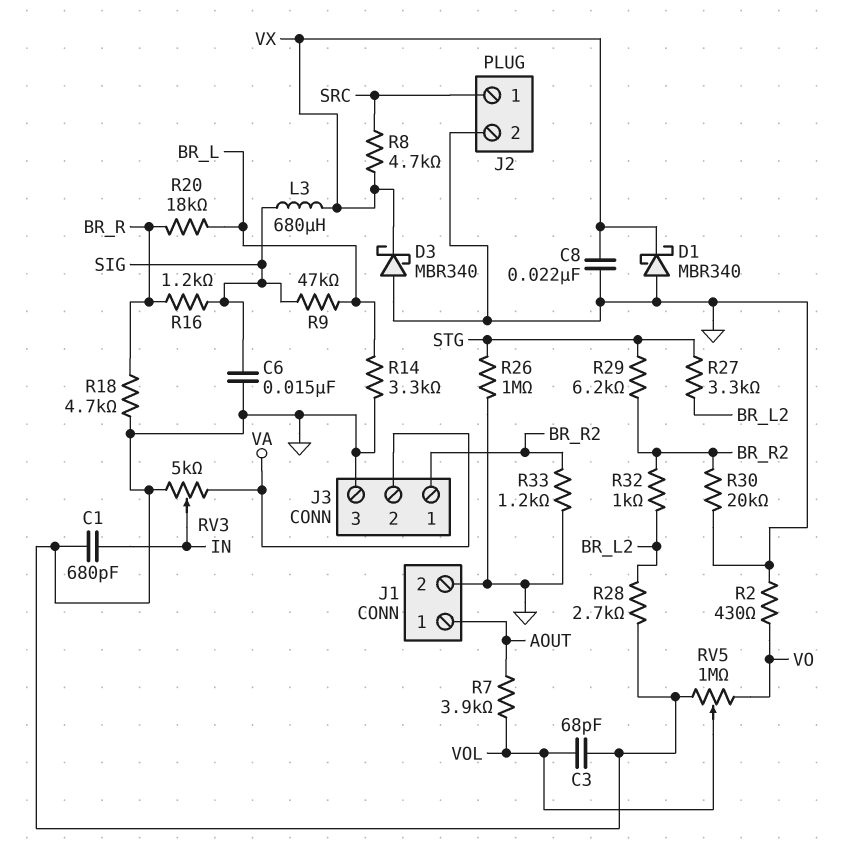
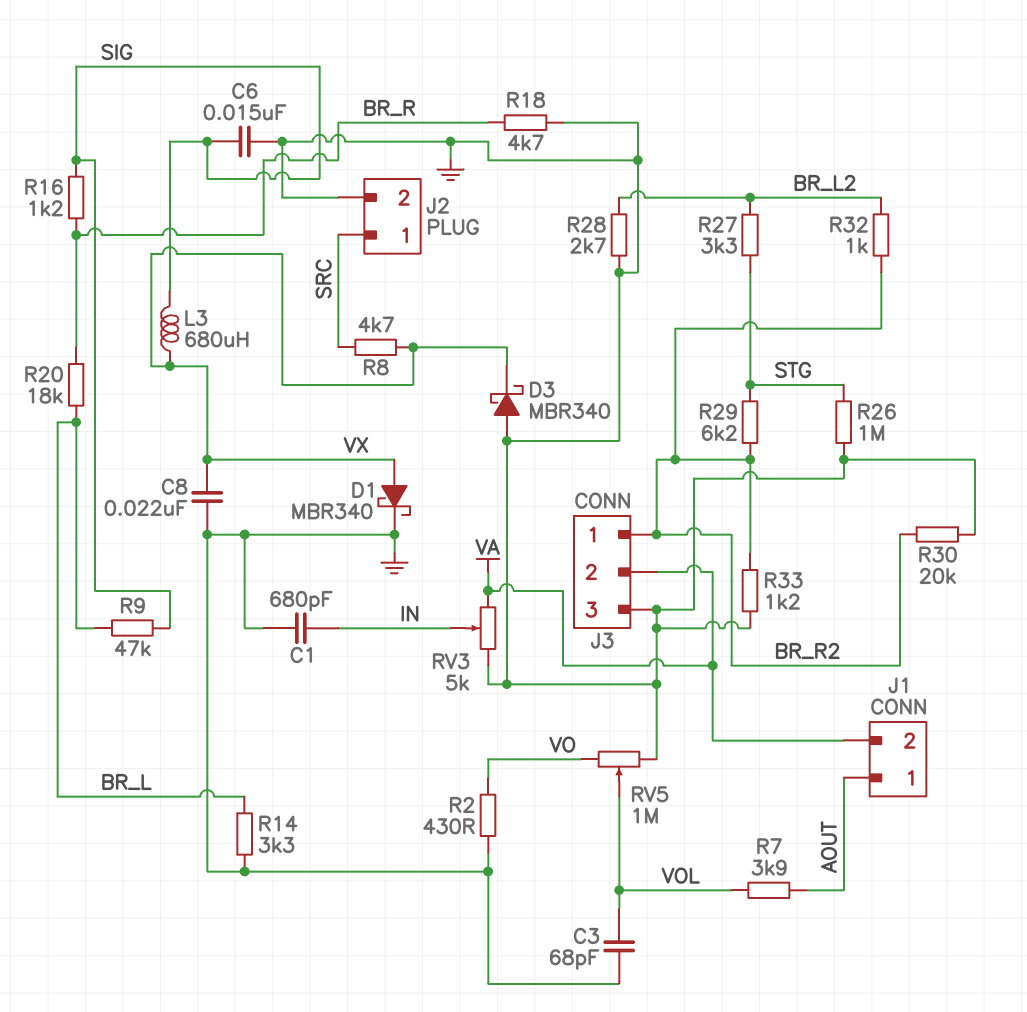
D1: schottky MBR340 (A GND, K VX) -> schottky MBR340 (A VX, K GND)
J1 pin 2: GND -> VA

